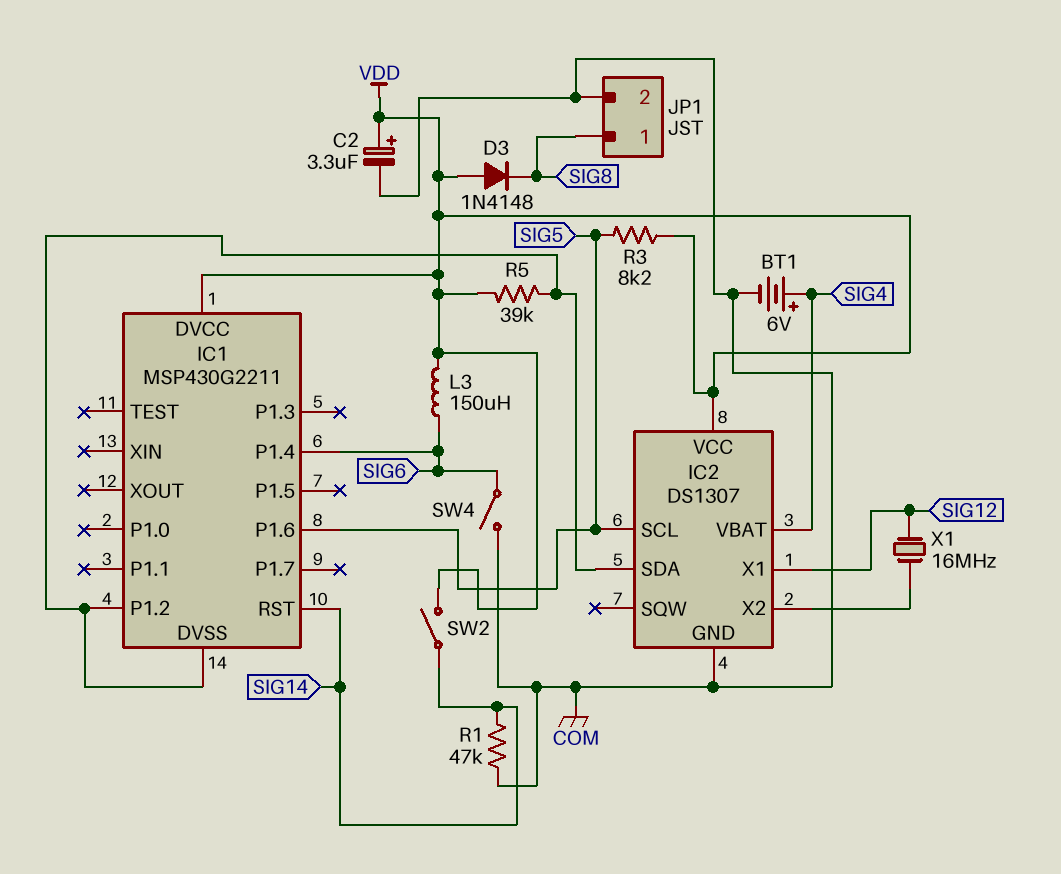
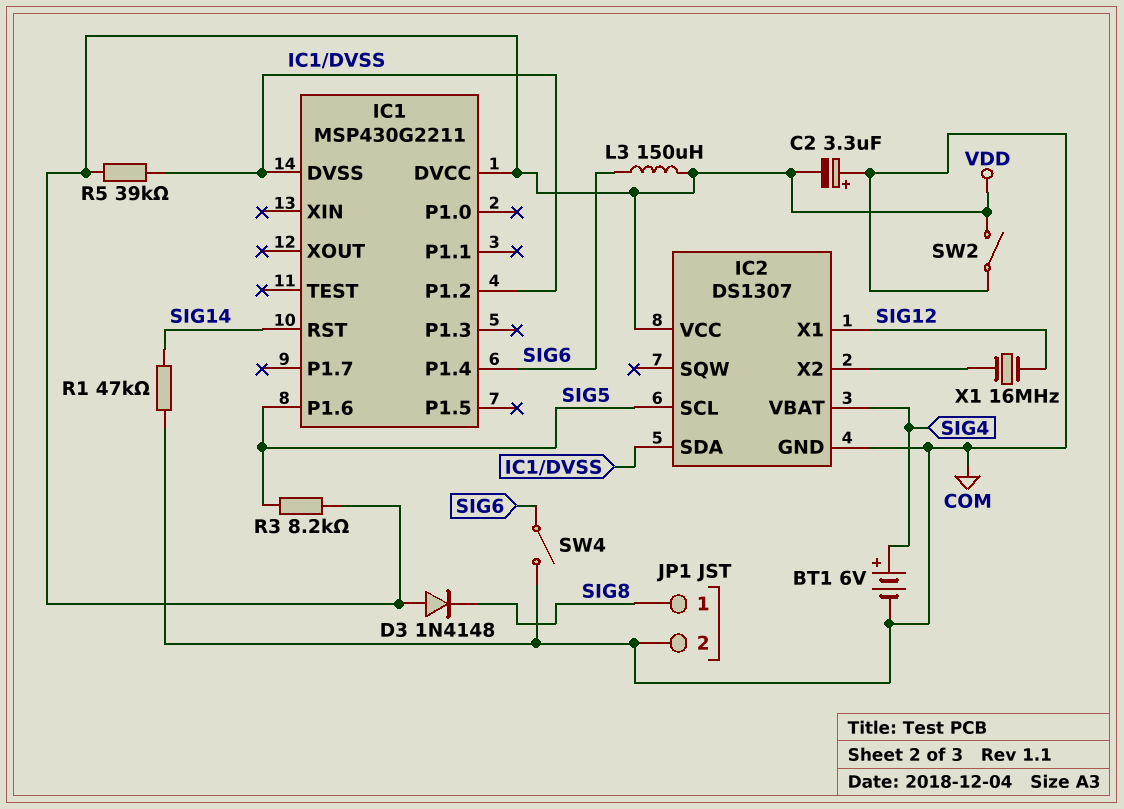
C2: 3.3uF (plus VDD, minus COM) -> 3.3uF (plus COM, minus VDD)
SW2: switch (SIG14, VDD) -> switch (COM, VDD)

